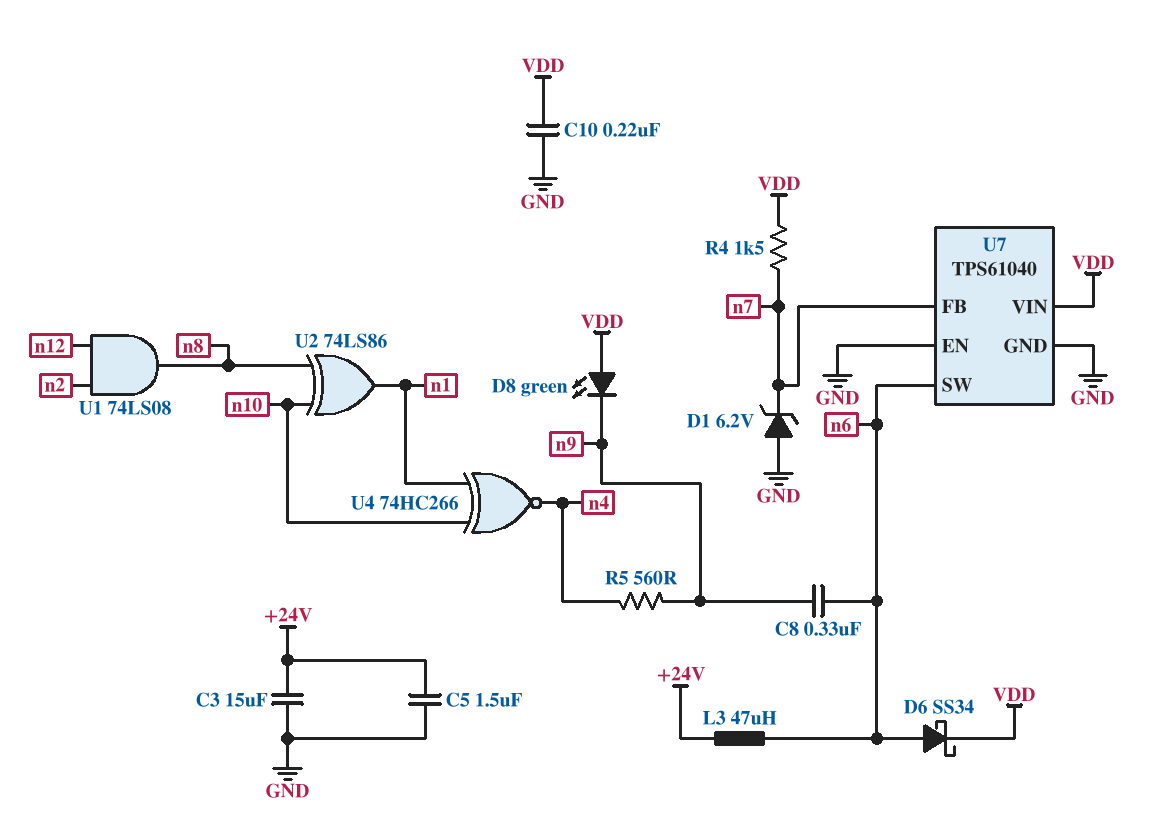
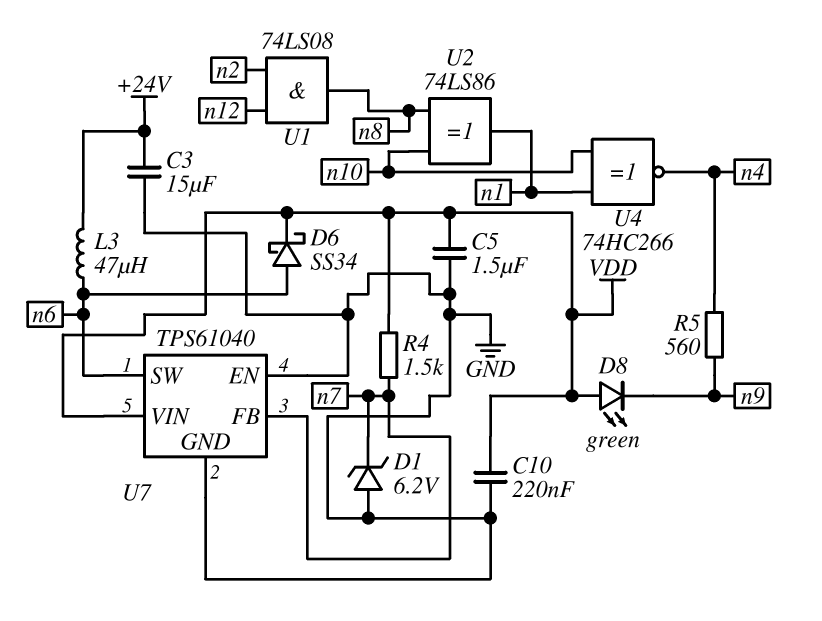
C5: 1.5uF (+24V, GND) -> 1.5uF (GND, VDD)
C8: 330nF (n6, n9) -> none

